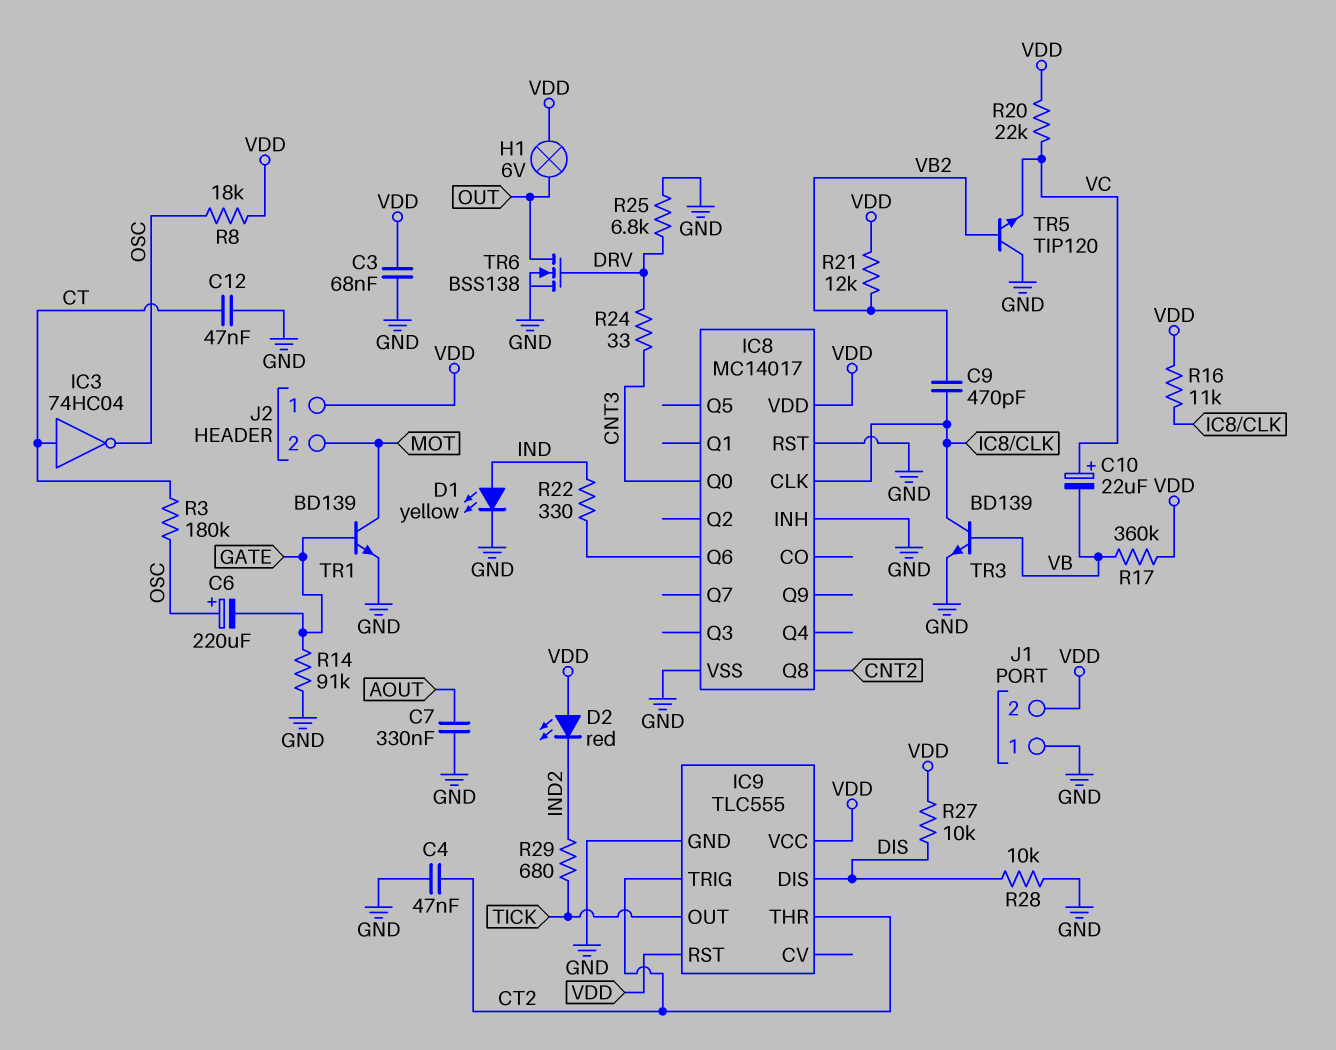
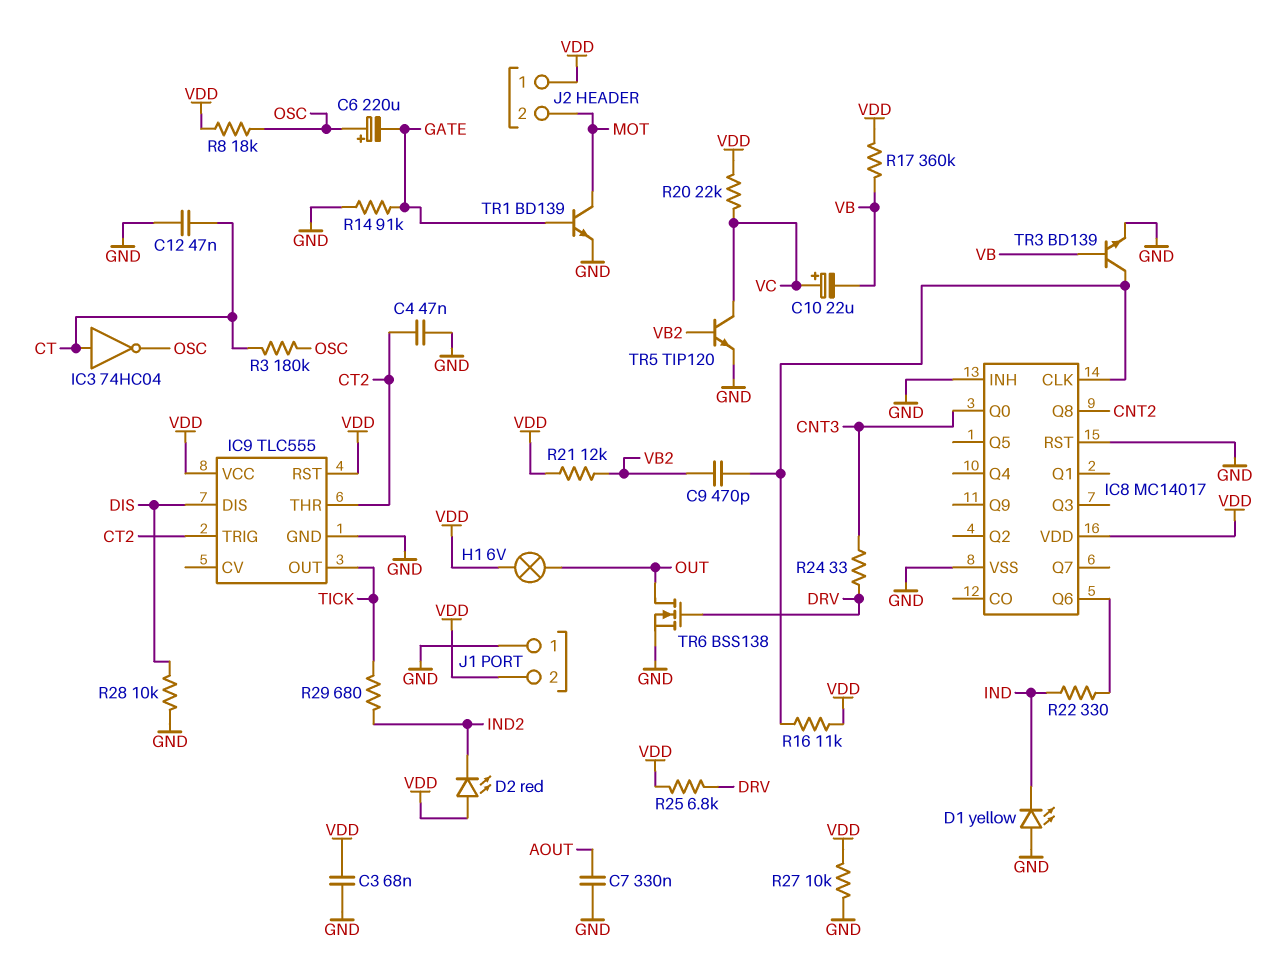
D1: LED yellow (A IND, K GND) -> LED yellow (A GND, K IND)
R25: 6.8k (DRV, GND) -> 6.8k (DRV, VDD)
R27: 10k (DIS, VDD) -> 10k (GND, VDD)
TR5: NPN TIP120 (B VB2, C GND, E VC) -> NPN TIP120 (B VB2, C VC, E GND)

